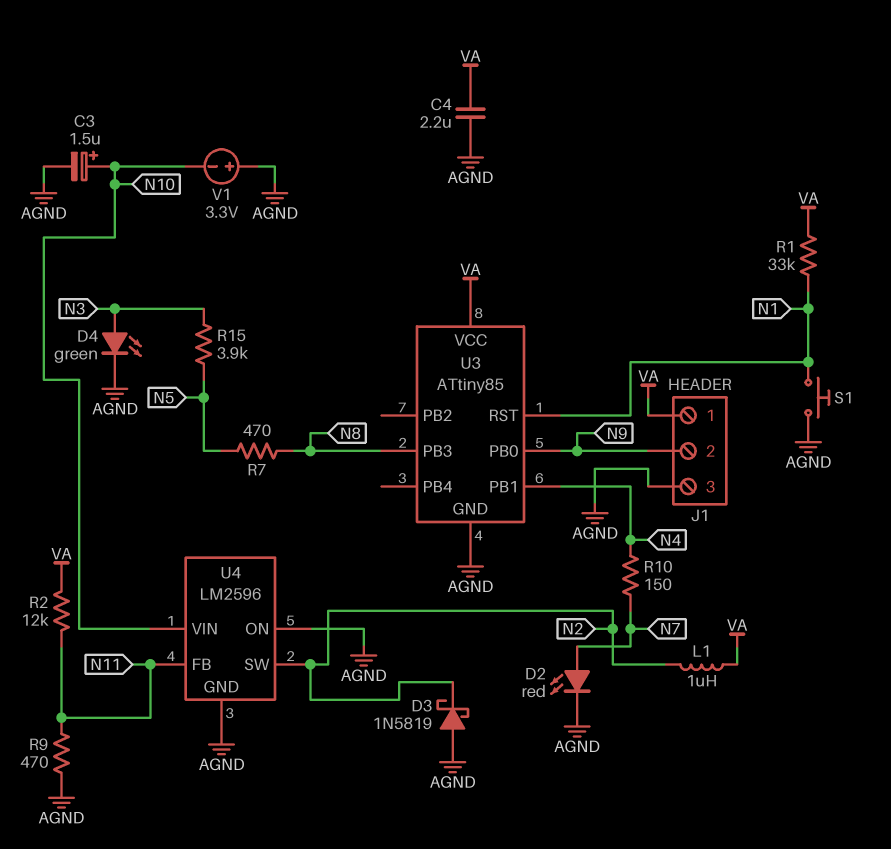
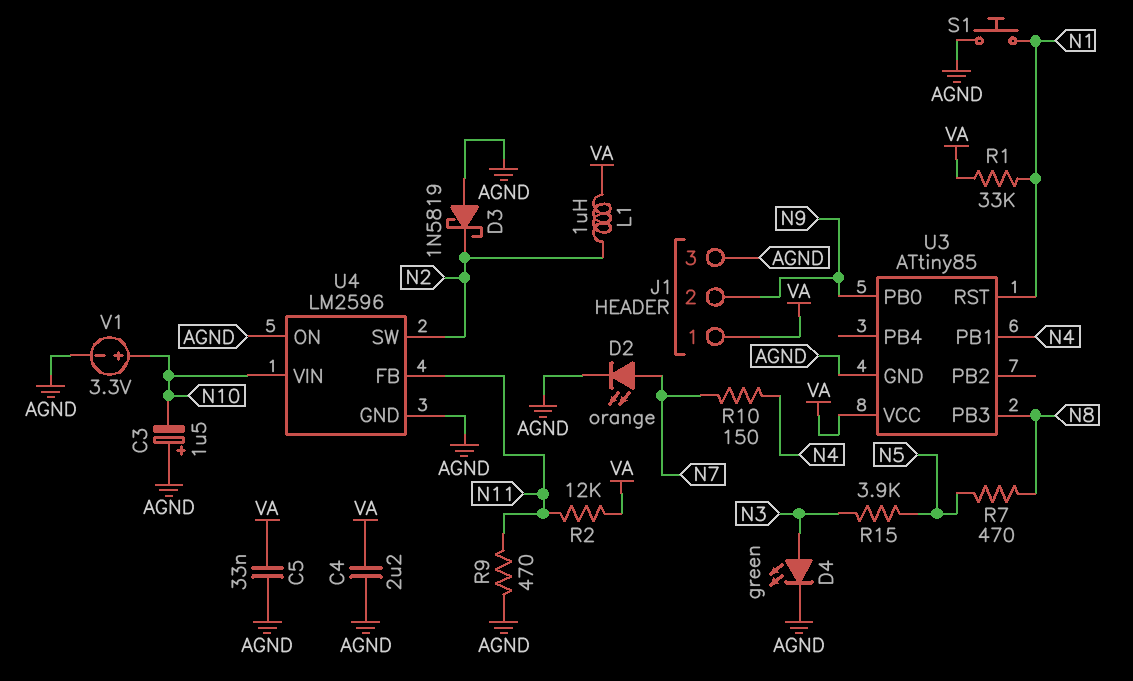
C3: 1.5uF (plus N10, minus AGND) -> 1.5uF (plus AGND, minus N10)
C5: none -> 33nF (AGND, VA)
D2: LED red (A N7, K AGND) -> LED orange (A N7, K AGND)
V1: 3.3V (plus AGND, minus N10) -> 3.3V (plus N10, minus AGND)

